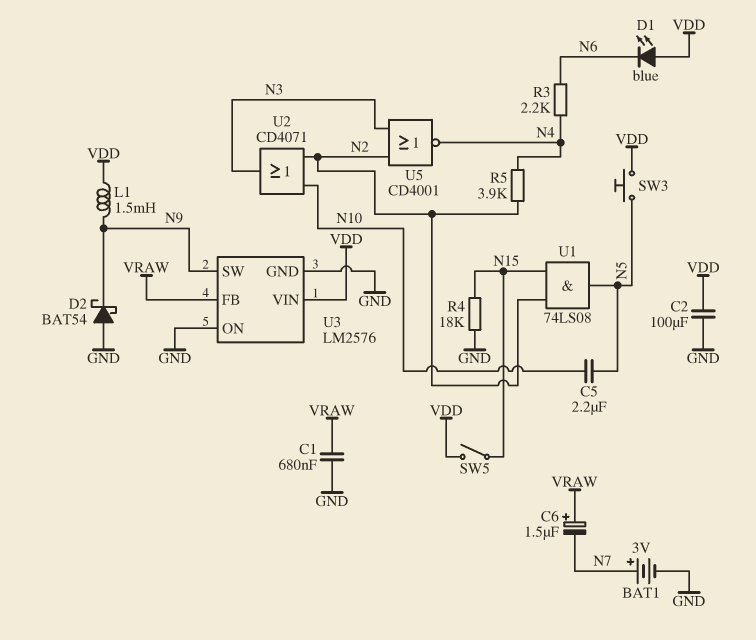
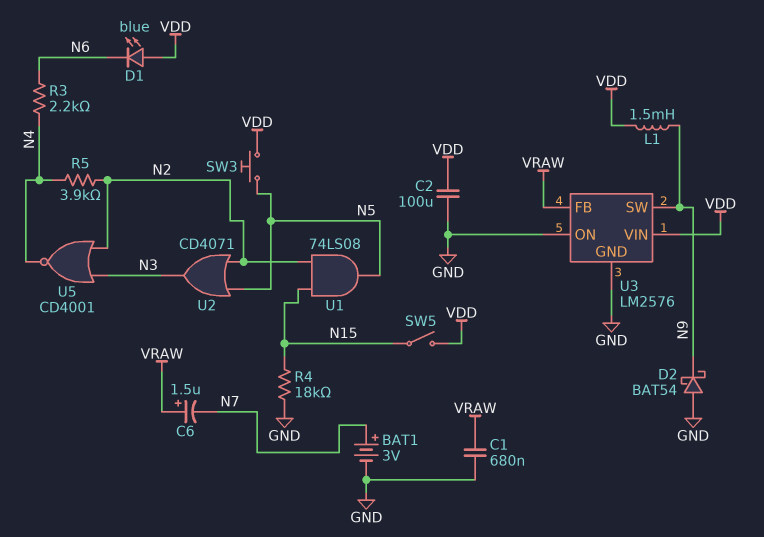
C5: 2.2uF (N5, N10) -> none
U2: OR CD4071 (in N2, in N10, out N3) -> OR CD4071 (in N2, in N5, out N3)

